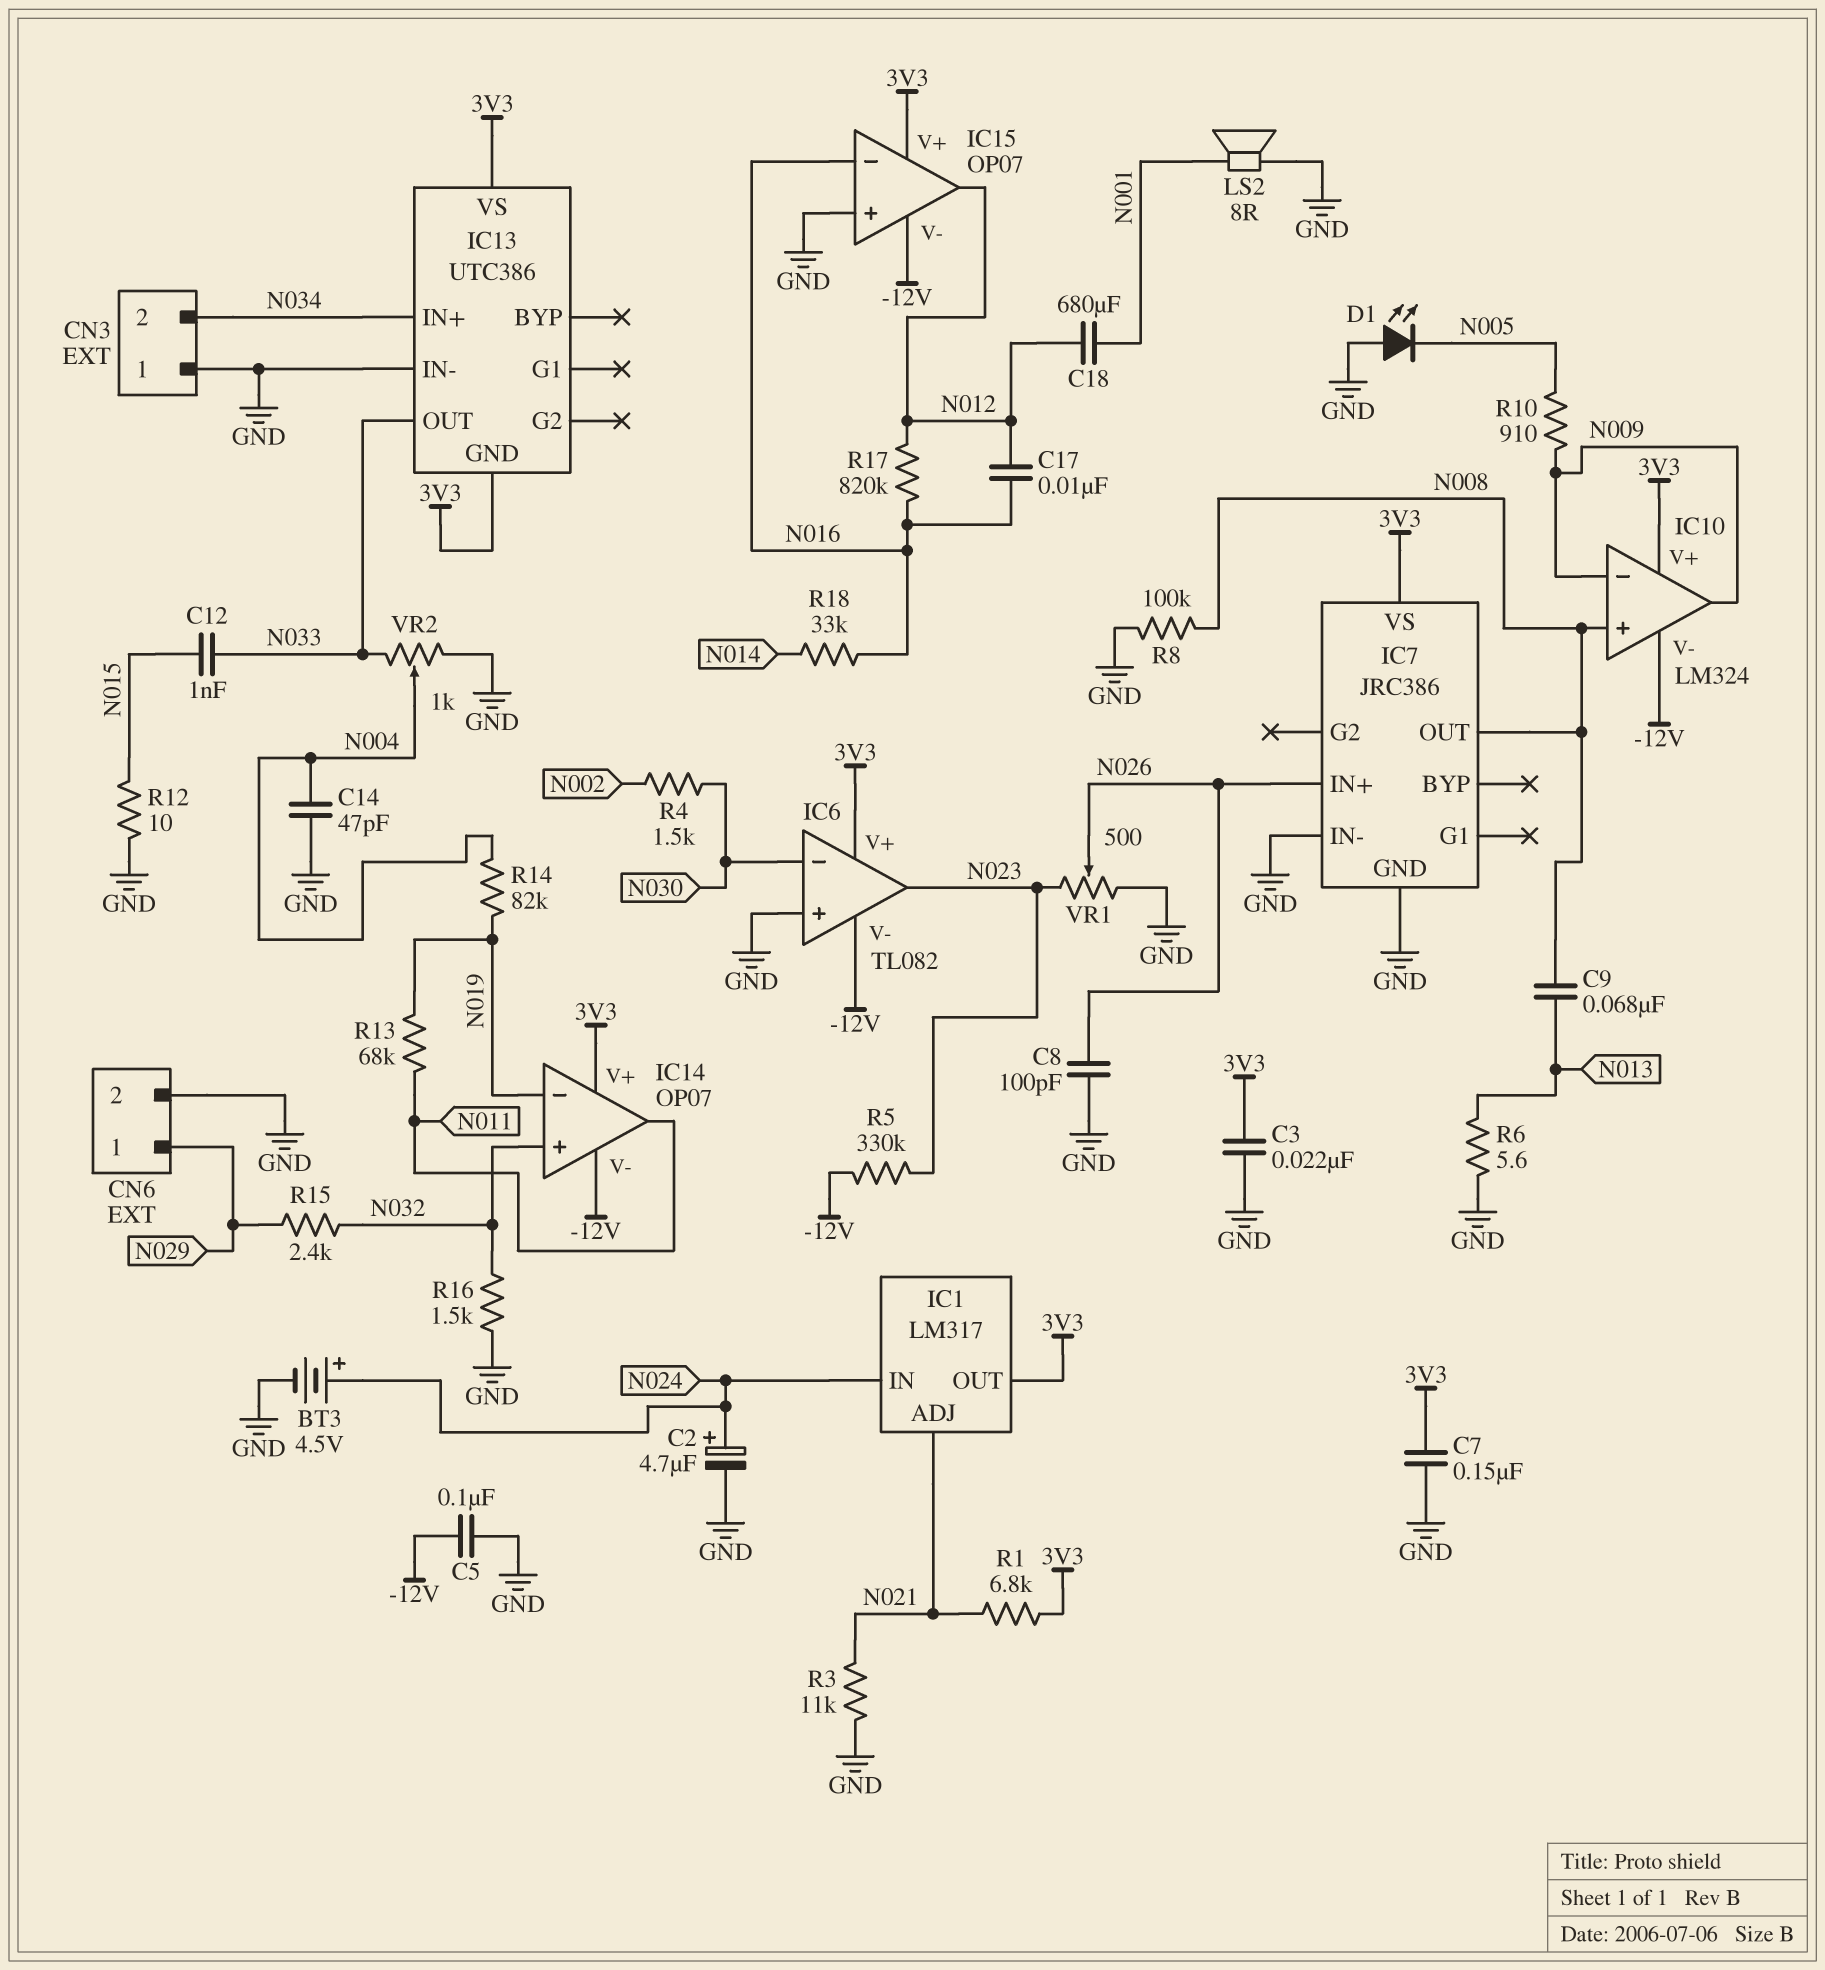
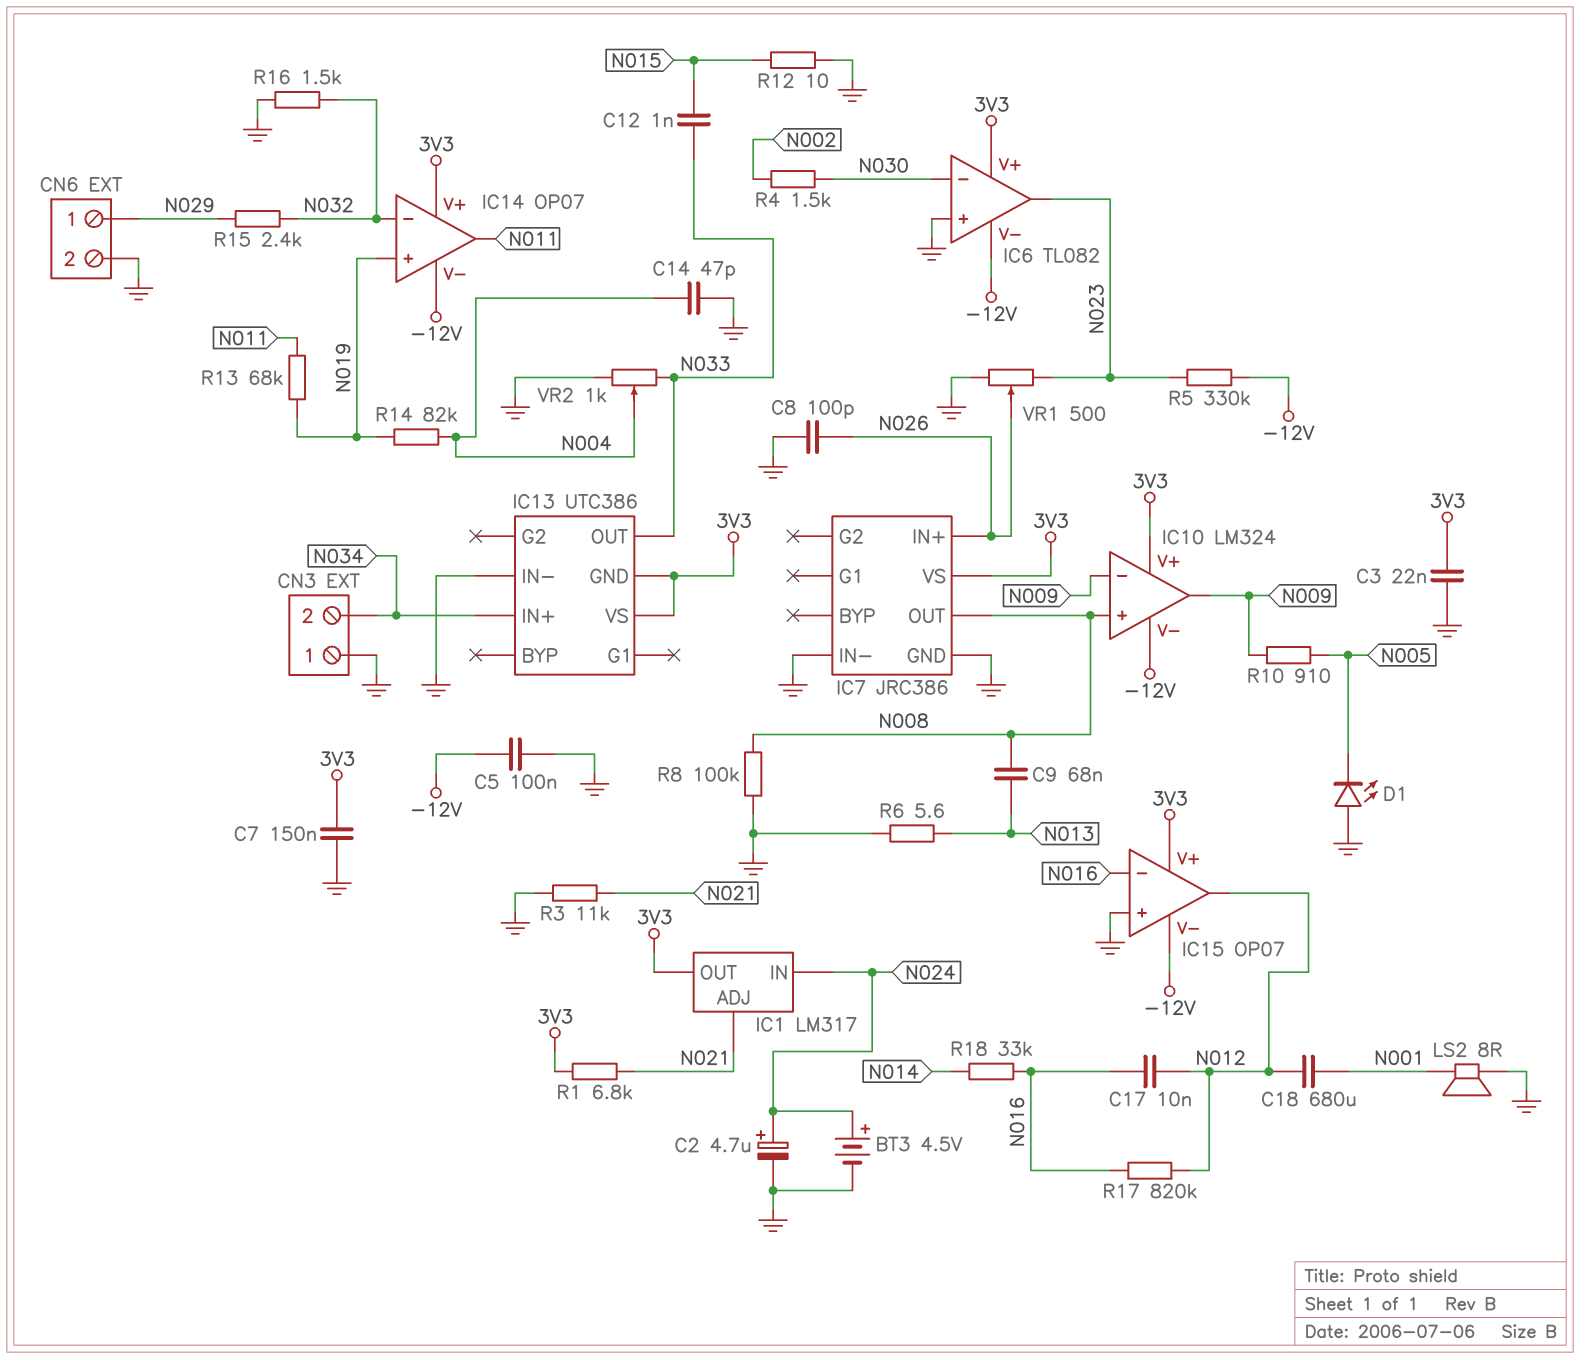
IC14 pin in+: N032 -> N019
IC14 pin in-: N019 -> N032

